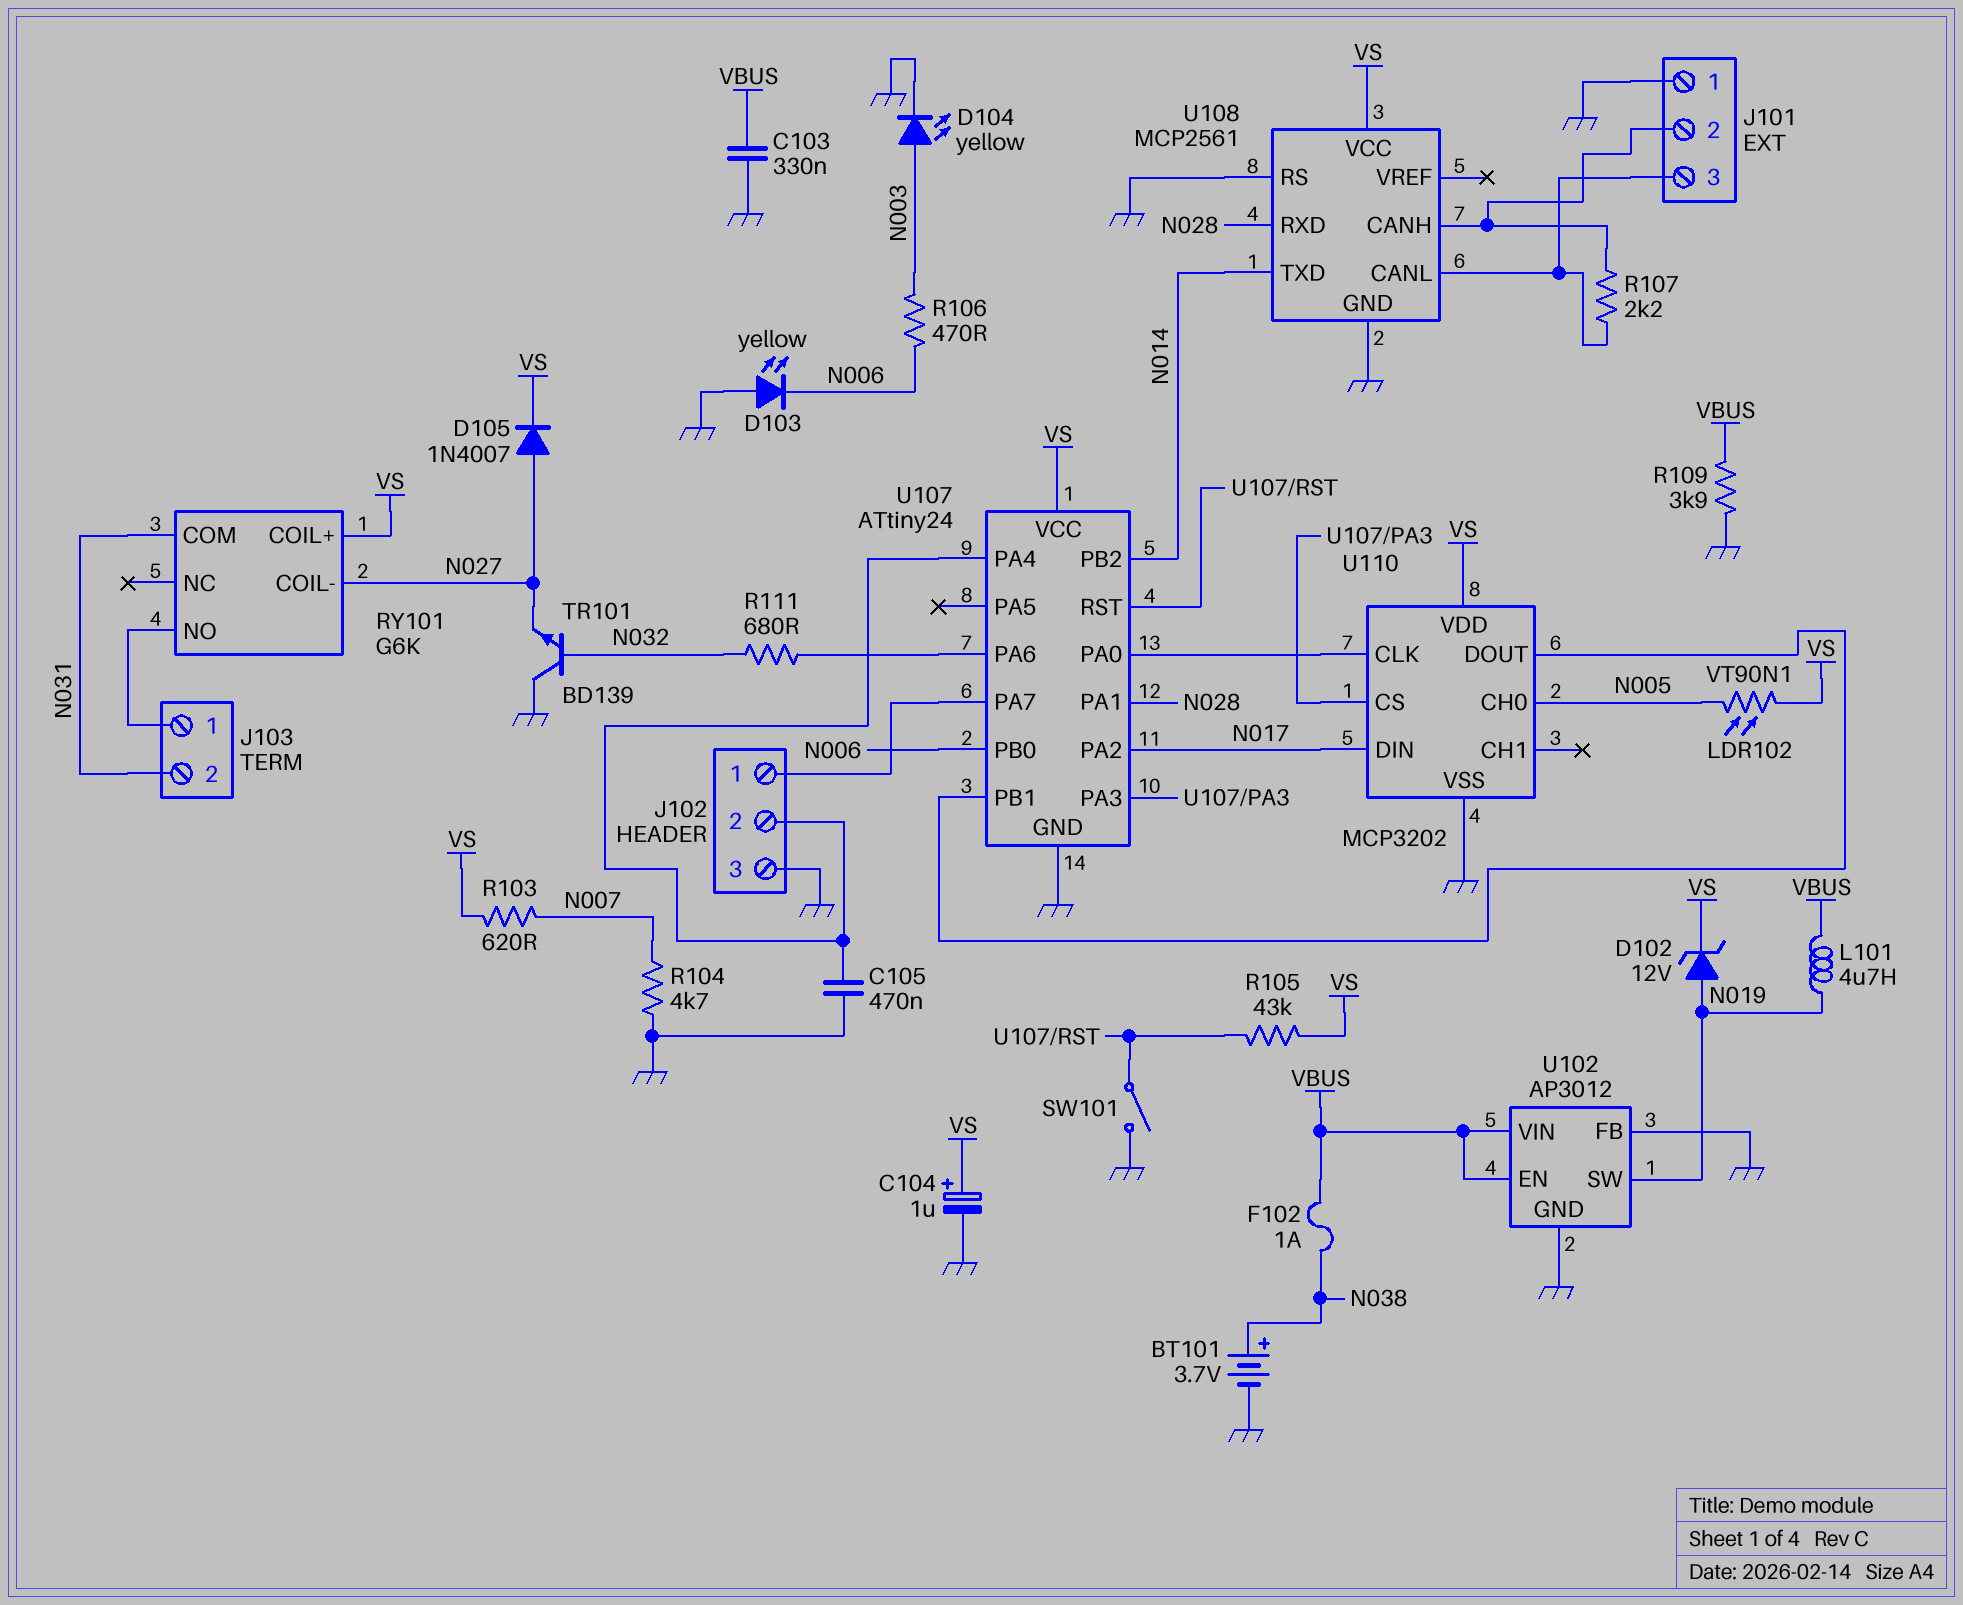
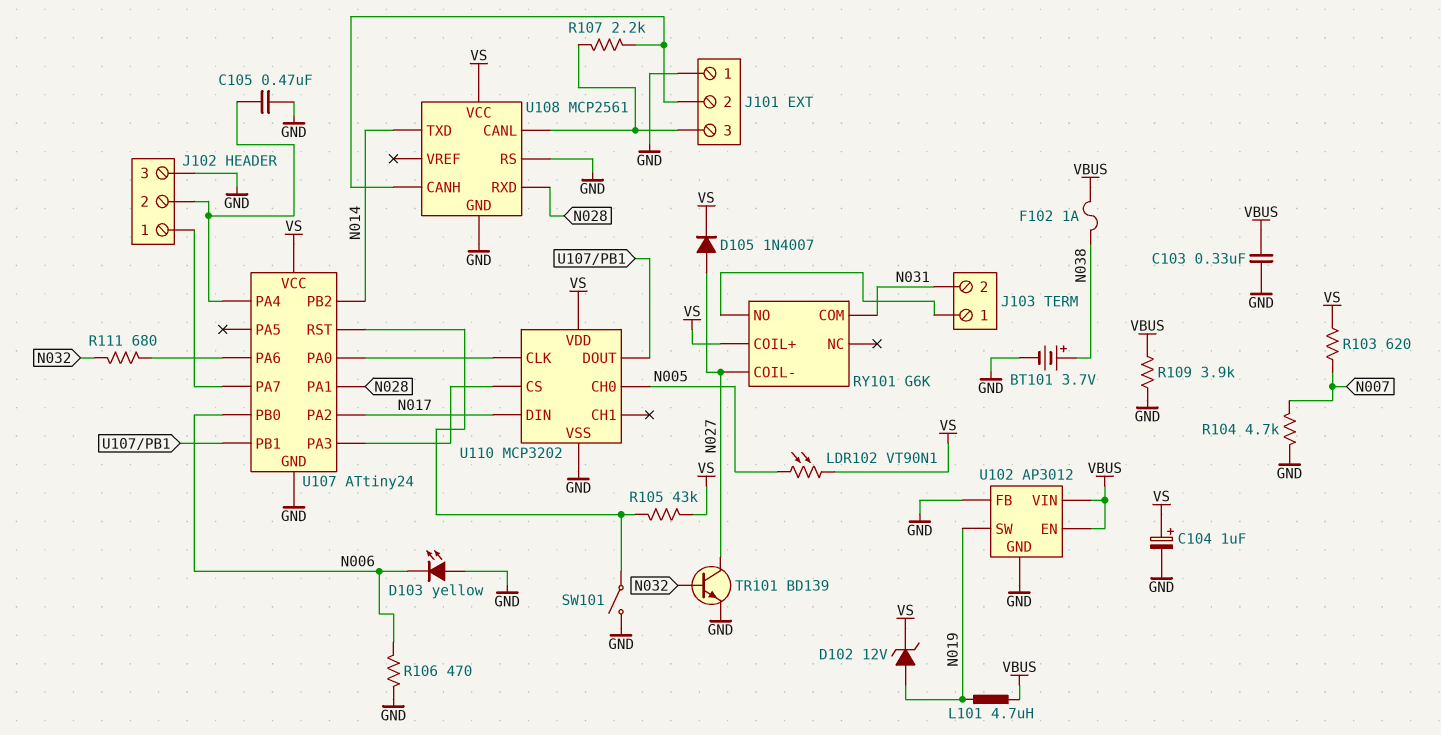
D104: LED yellow (A N003, K GND) -> none
R106: 470 (N003, N006) -> 470 (GND, N006)
TR101: NPN BD139 (B N032, C GND, E N027) -> NPN BD139 (B N032, C N027, E GND)

